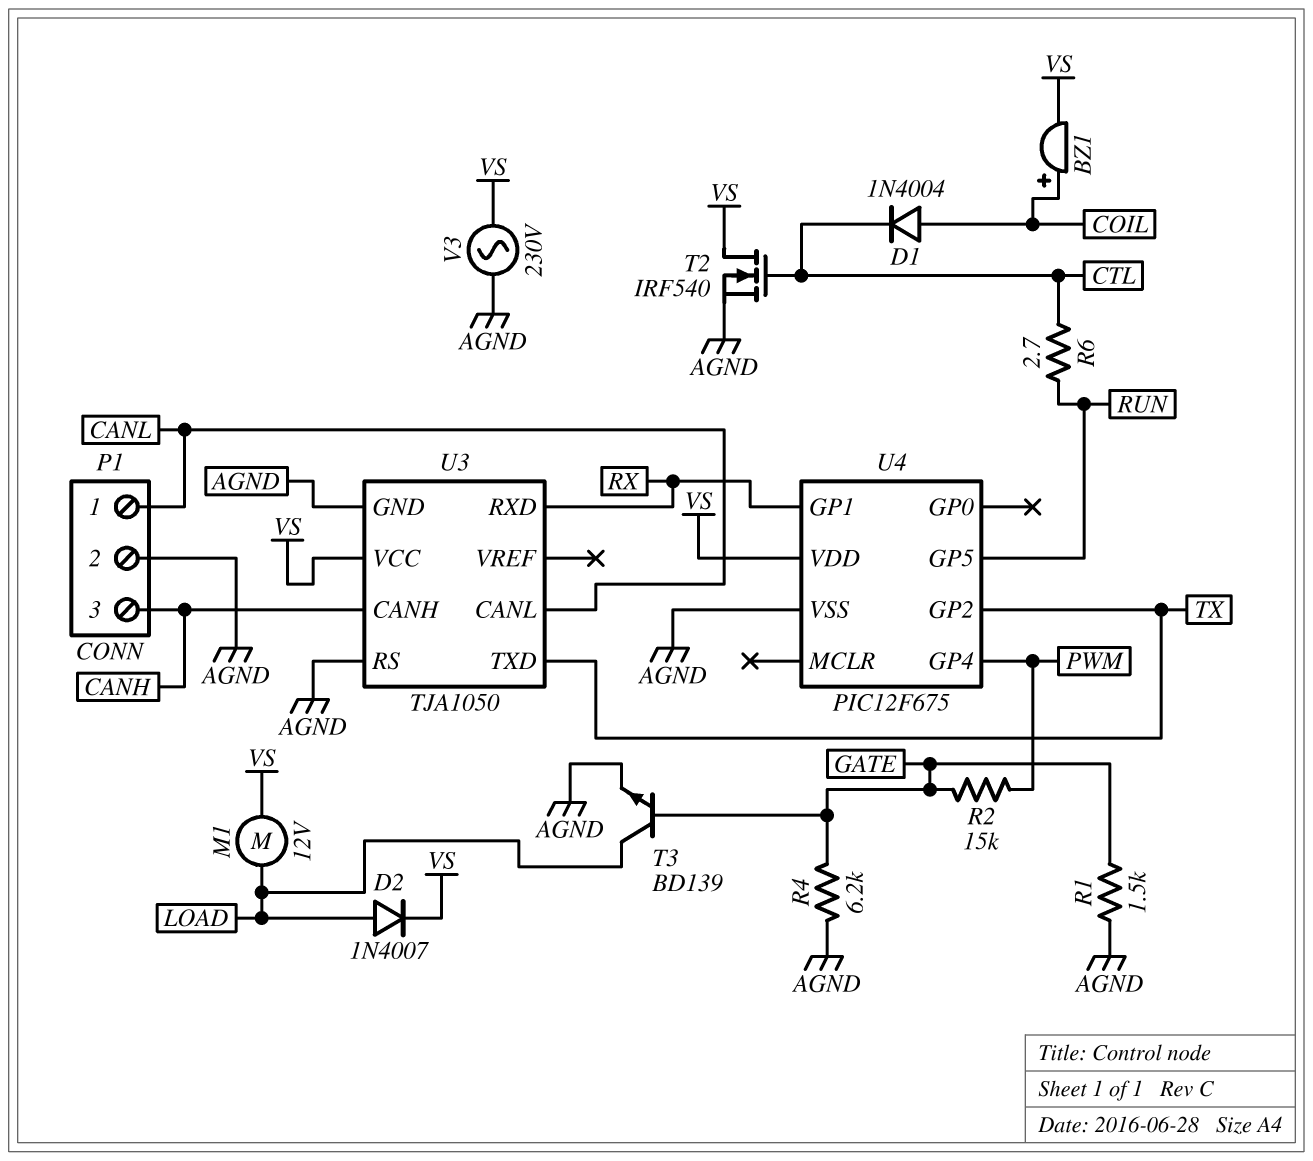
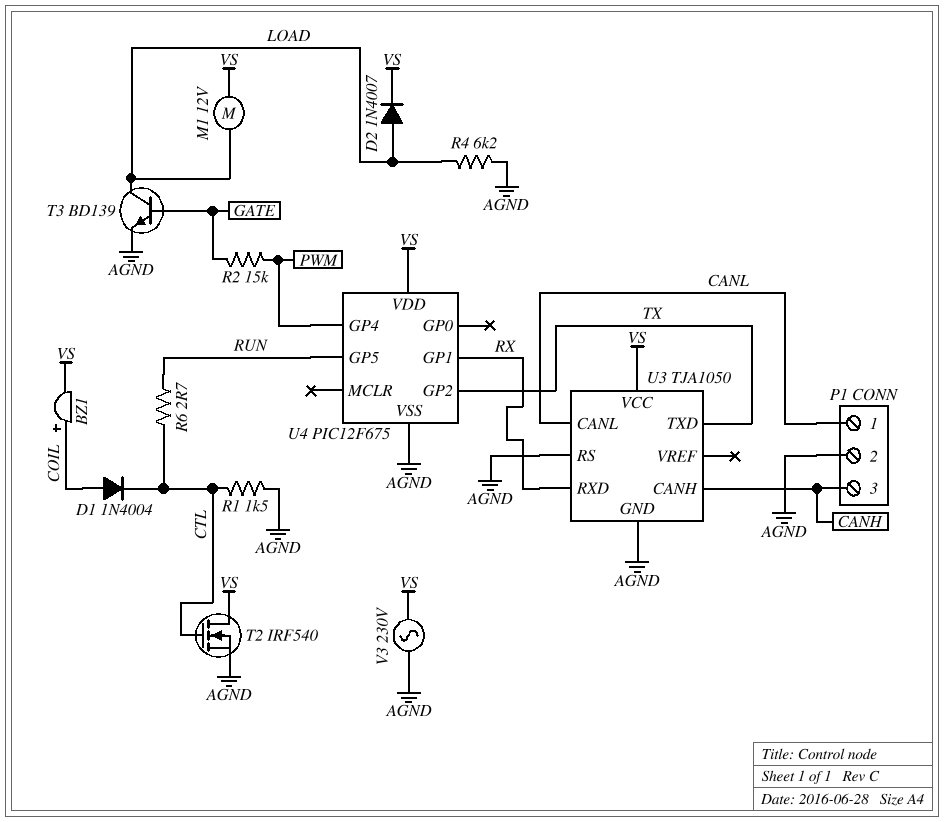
R1: 1.5k (AGND, GATE) -> 1.5k (AGND, CTL)
R4: 6.2k (AGND, GATE) -> 6.2k (AGND, LOAD)

